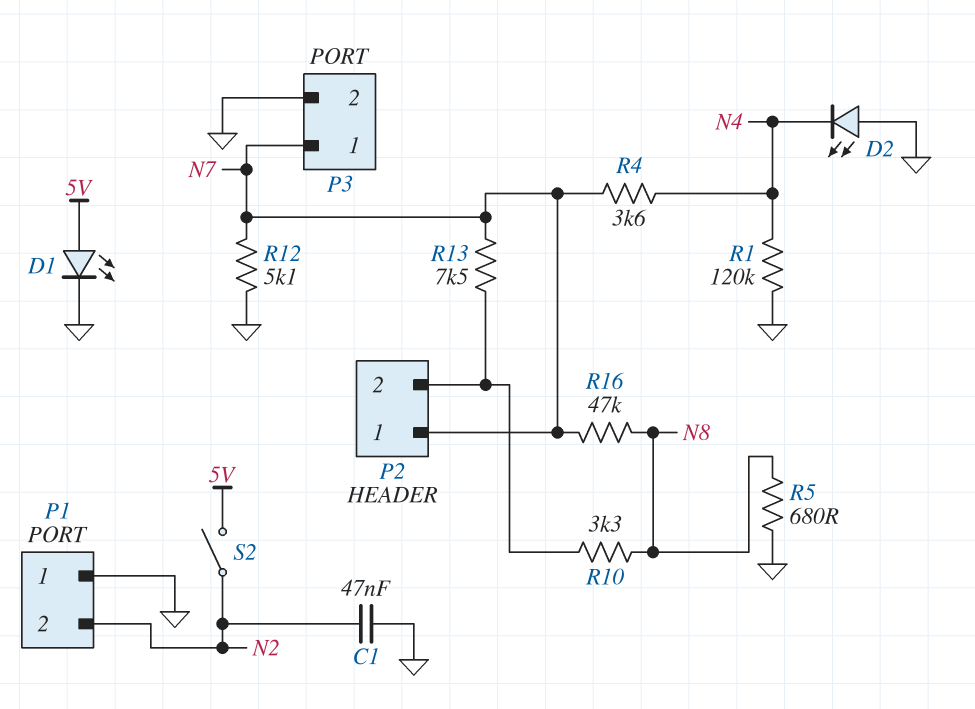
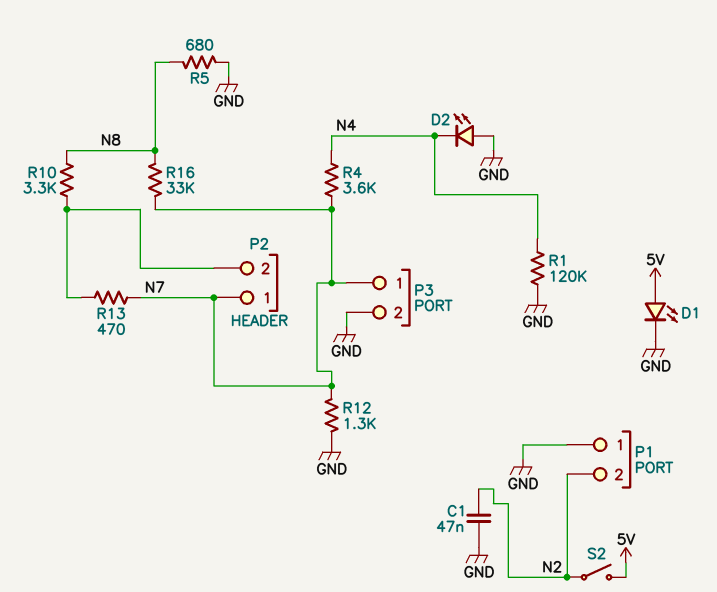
R12: 5.1k (GND, N7) -> 1.3k (GND, N7)
R13: 7.5k (N7, P2/2) -> 470 (N7, P2/2)
R16: 47k (N7, N8) -> 33k (N7, N8)

